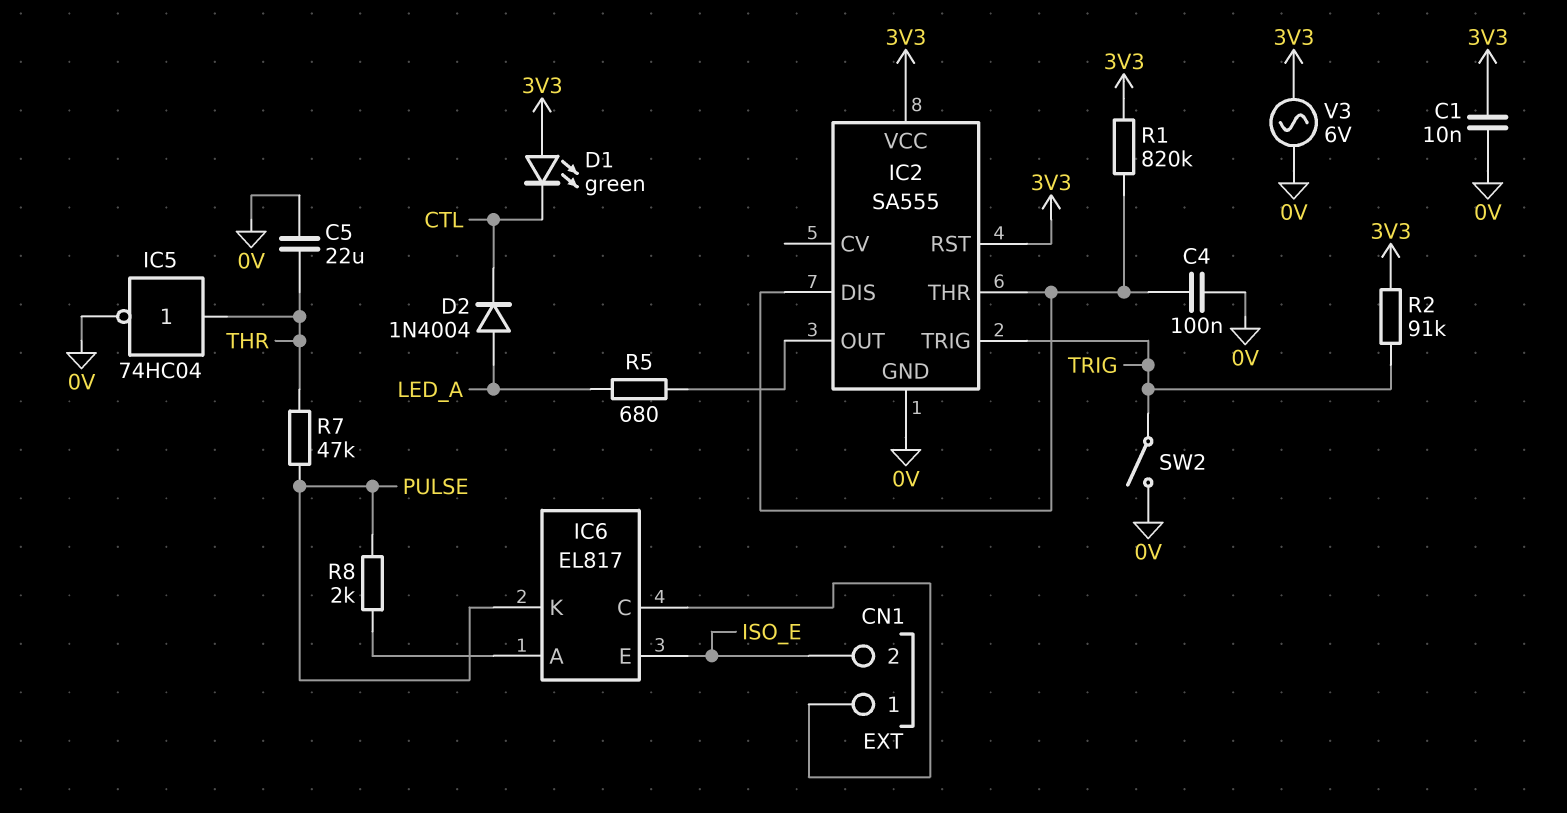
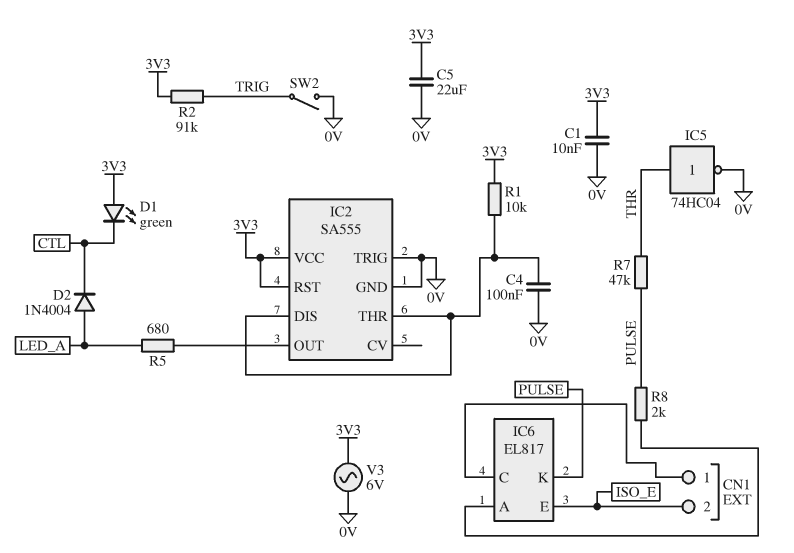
C5: 22uF (0V, THR) -> 22uF (0V, 3V3)
IC2 pin TRIG: TRIG -> 0V
R1: 820k (3V3, IC2/DIS) -> 10k (3V3, IC2/DIS)

